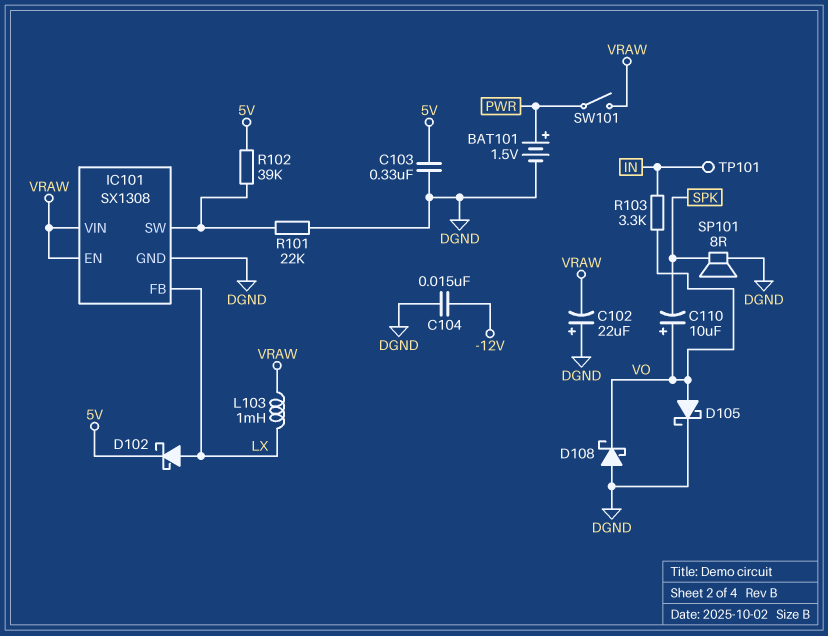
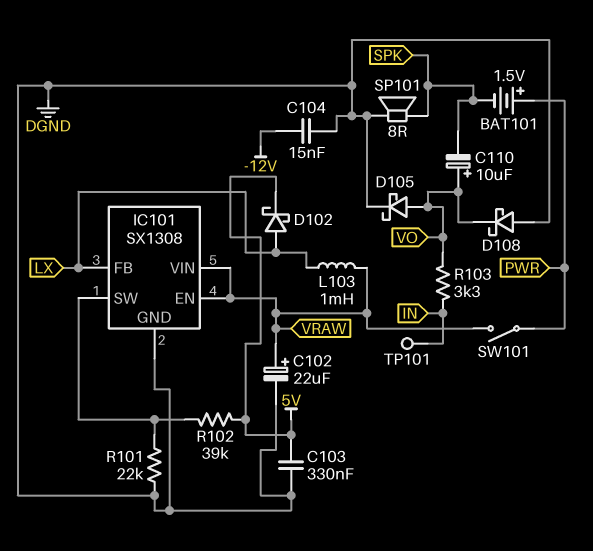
BAT101: 1.5V (plus PWR, minus DGND) -> 1.5V (plus PWR, minus SPK)
C102: 22uF (plus DGND, minus VRAW) -> 22uF (plus VRAW, minus DGND)

